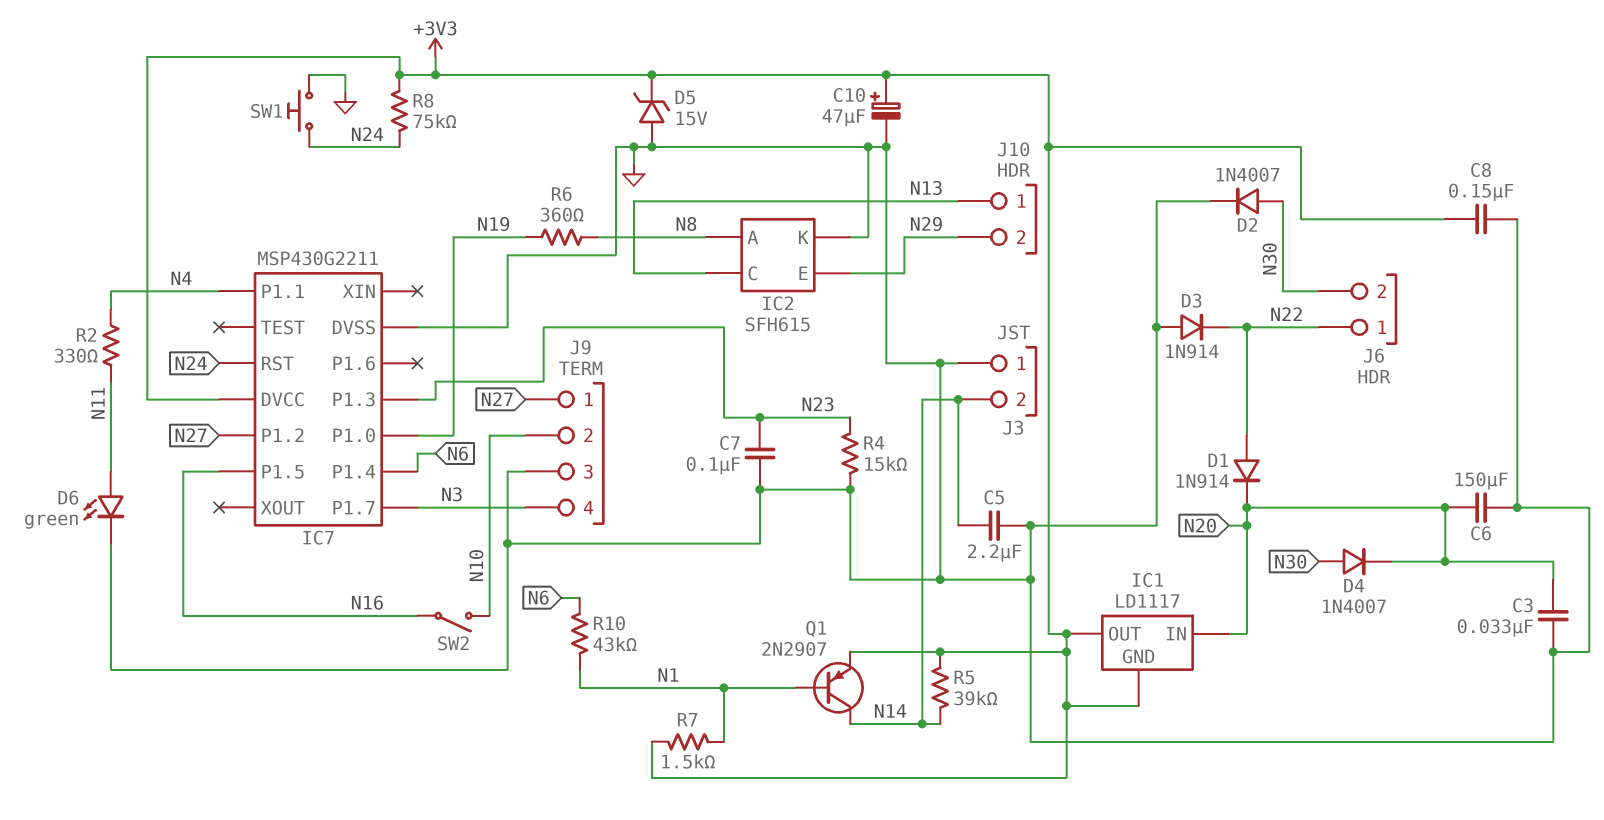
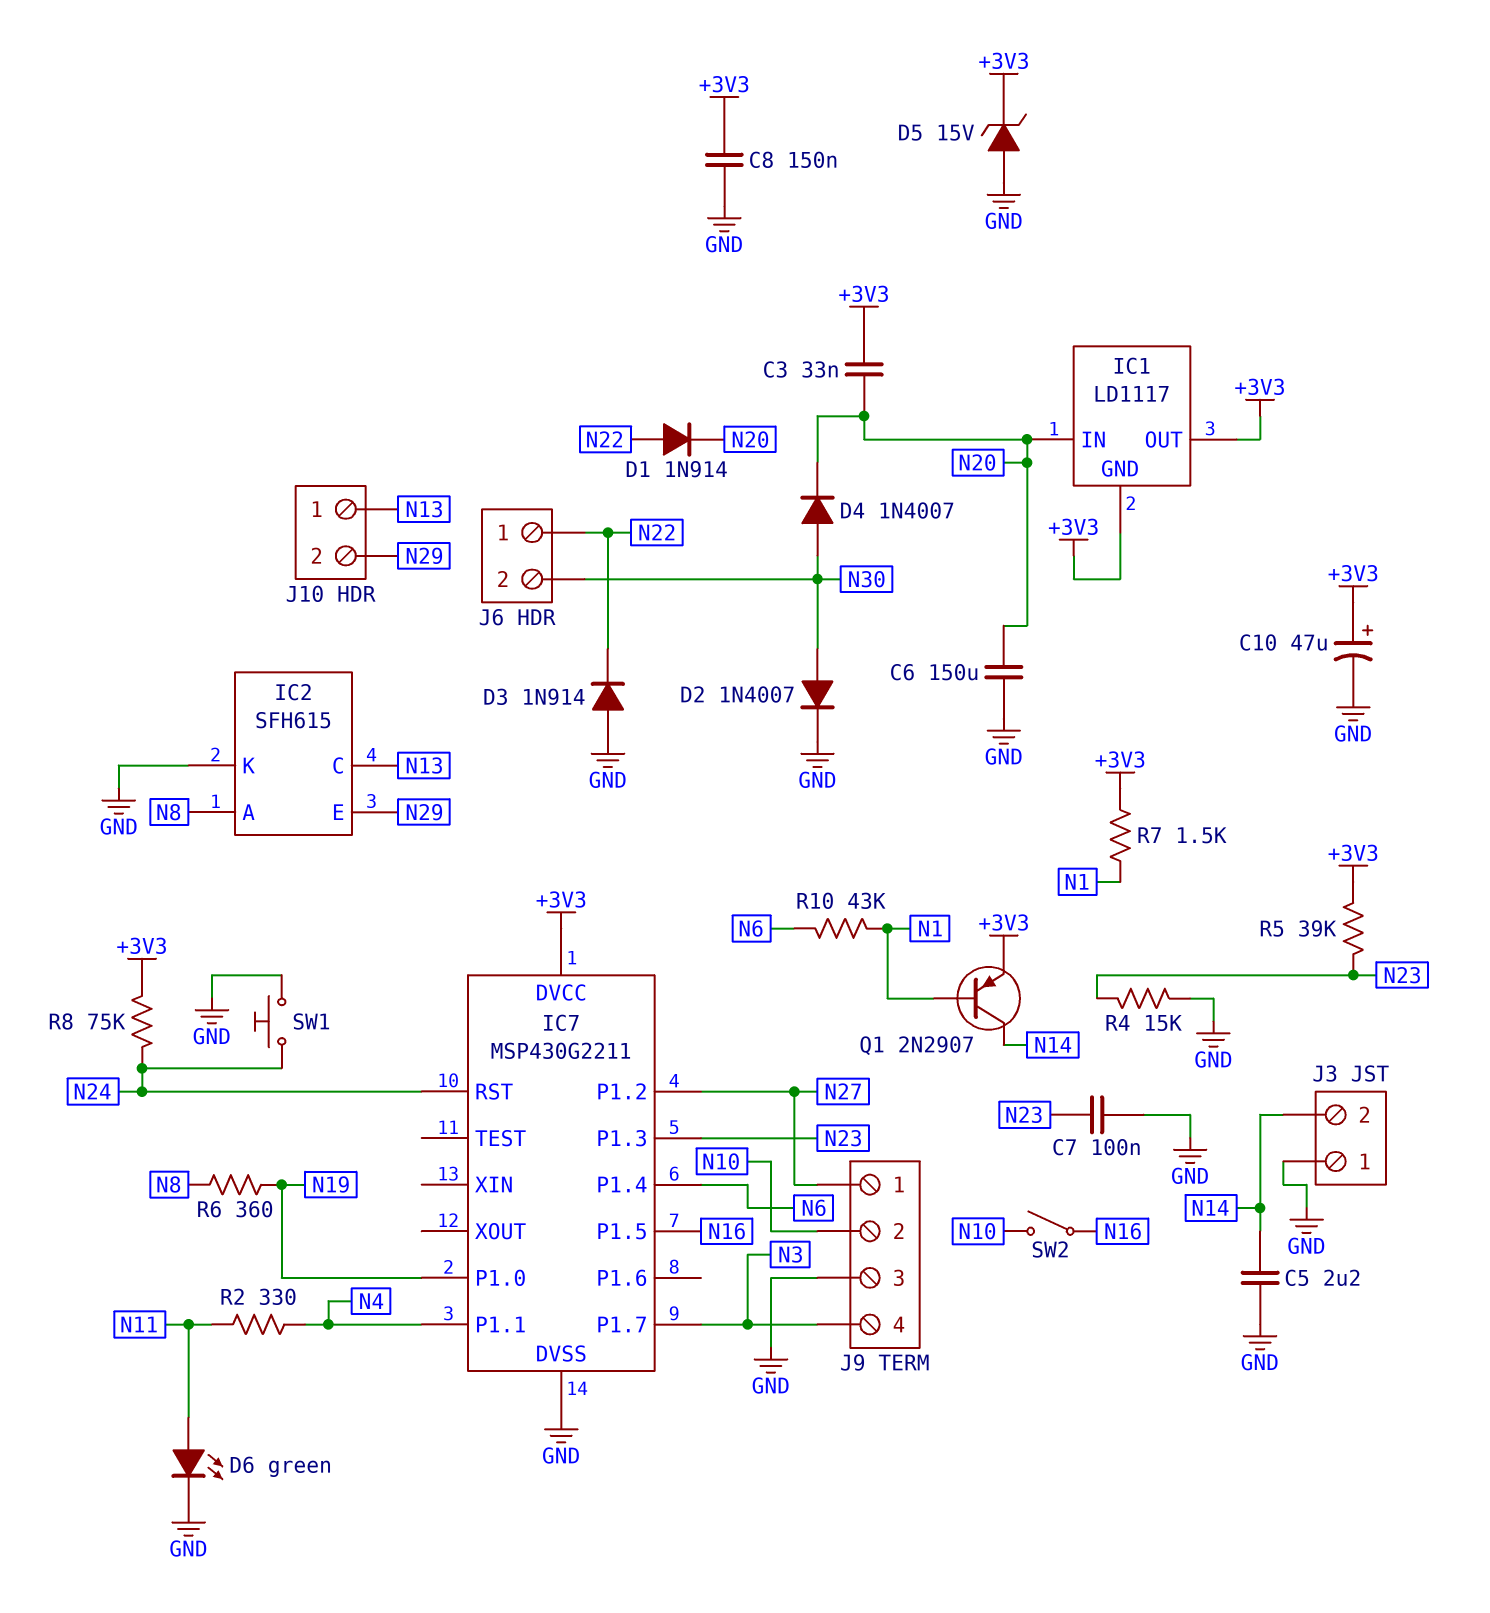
C3: 33nF (GND, N20) -> 33nF (+3V3, N20)
R5: 39k (+3V3, N14) -> 39k (+3V3, N23)

